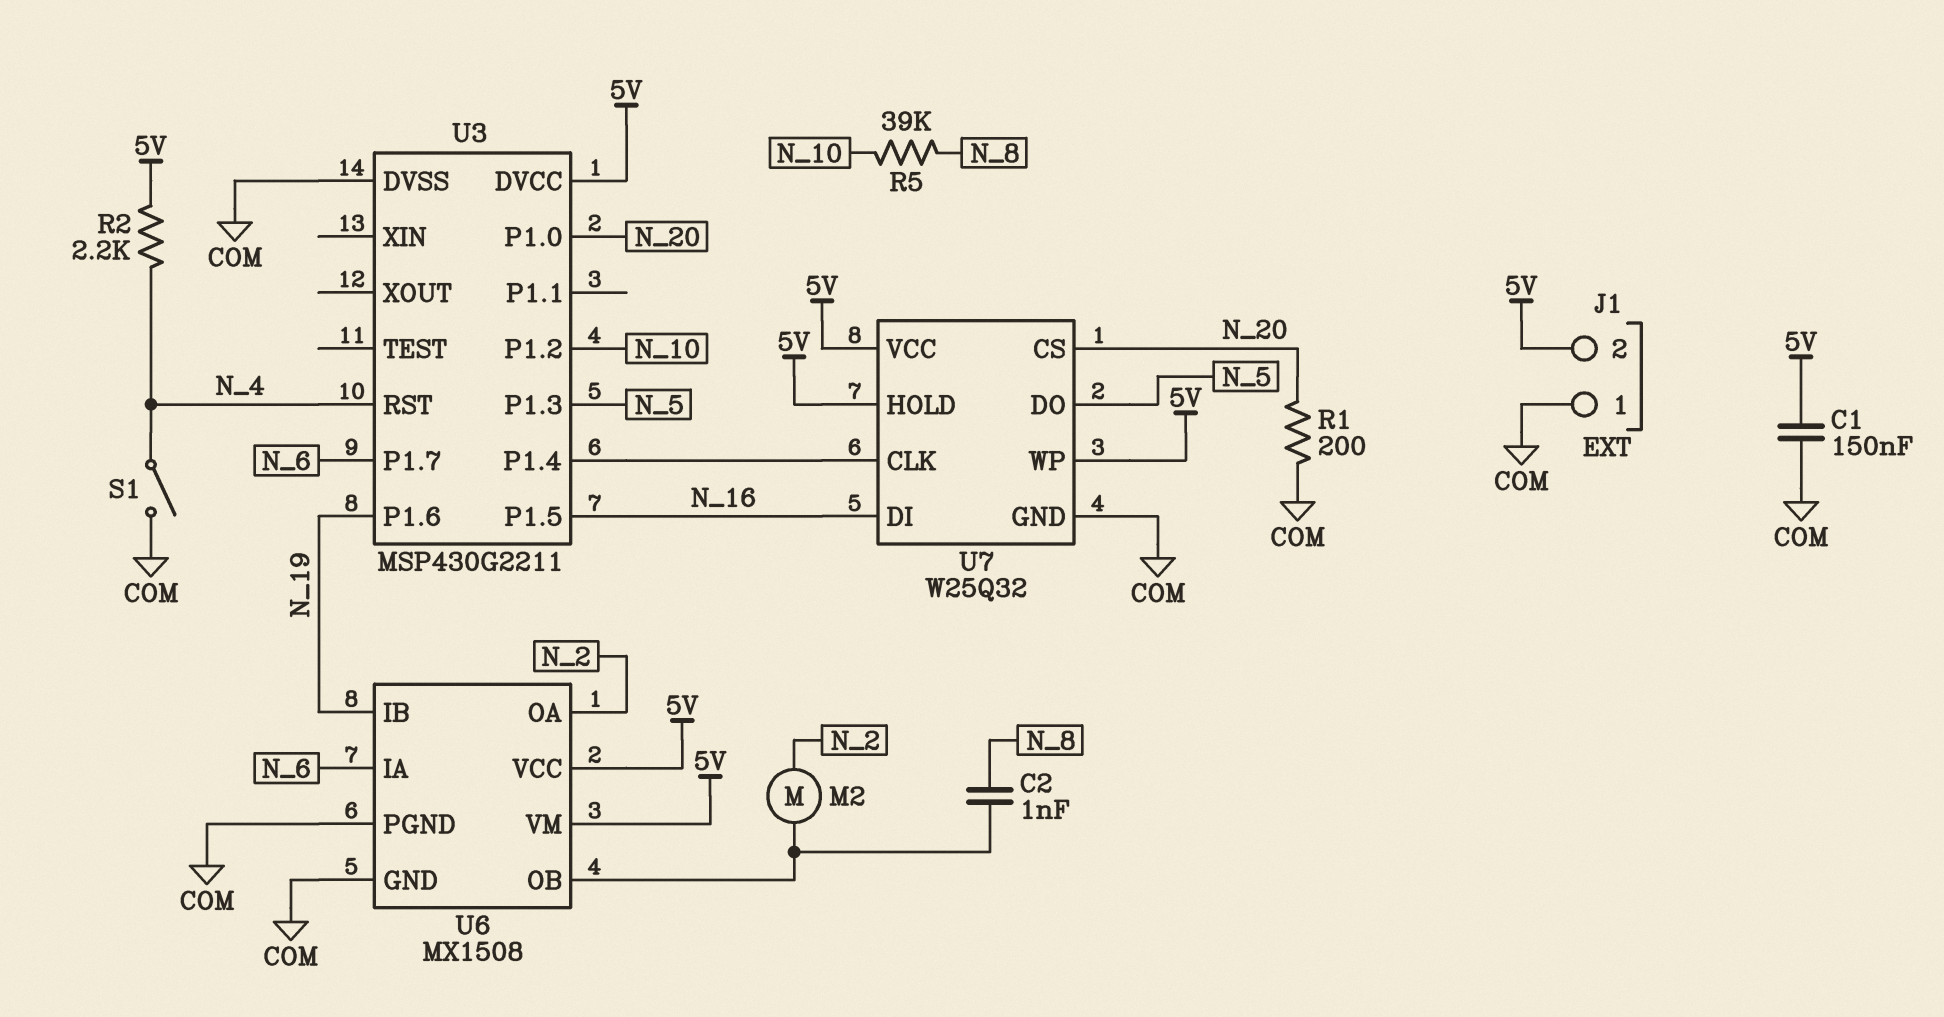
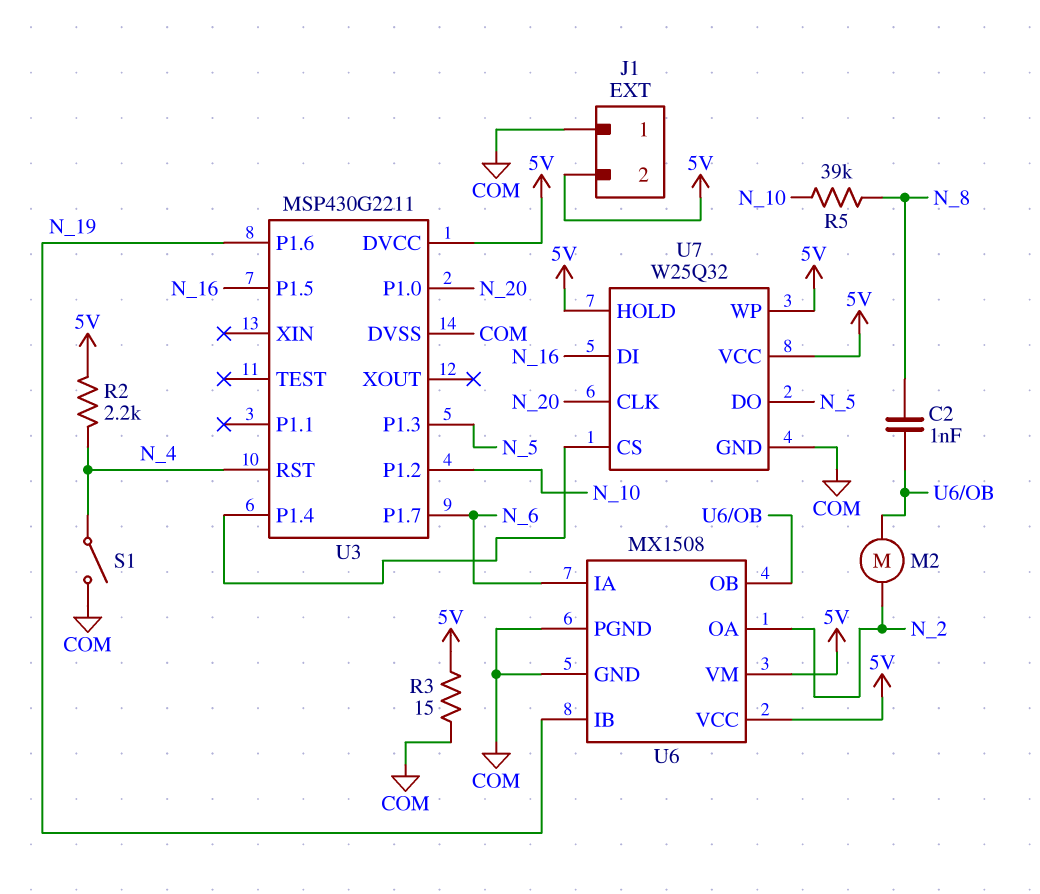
C1: 150nF (5V, COM) -> none
R1: 200 (COM, N_20) -> none
R3: none -> 15 (5V, COM)
U7 pin CLK: U3/P1.4 -> N_20
U7 pin CS: N_20 -> U3/P1.4

